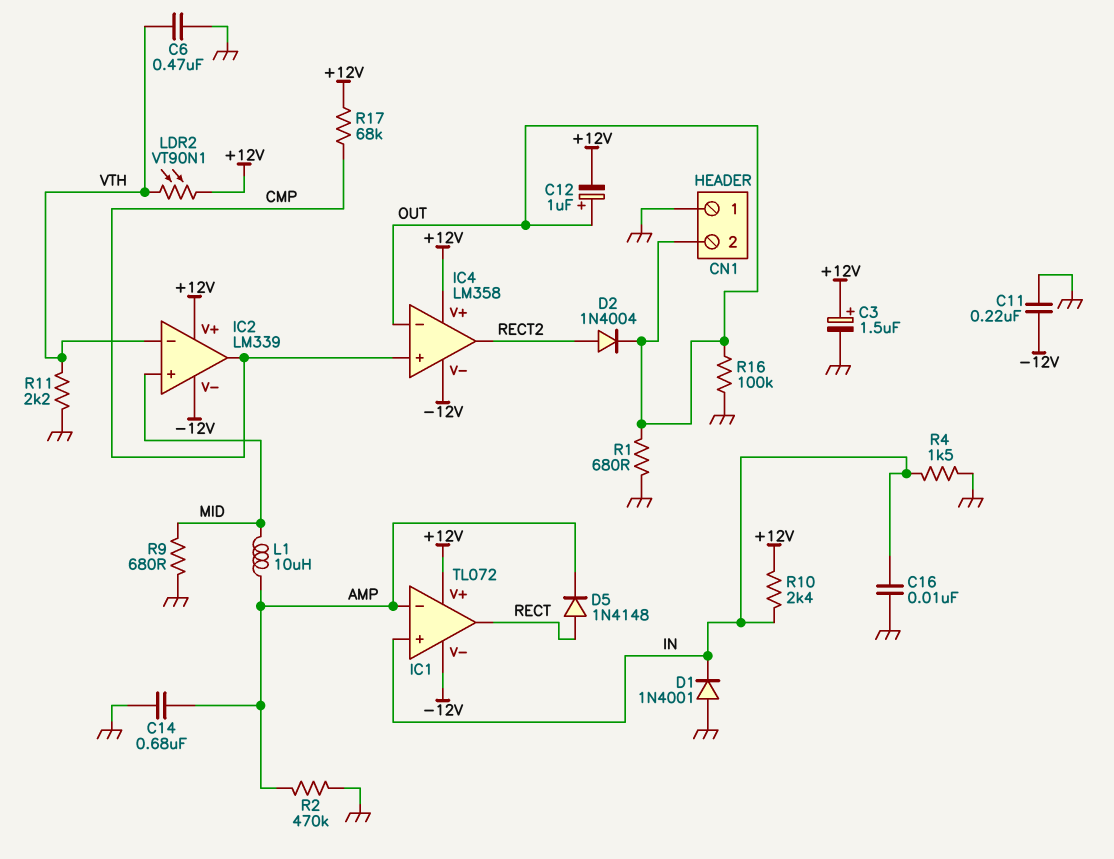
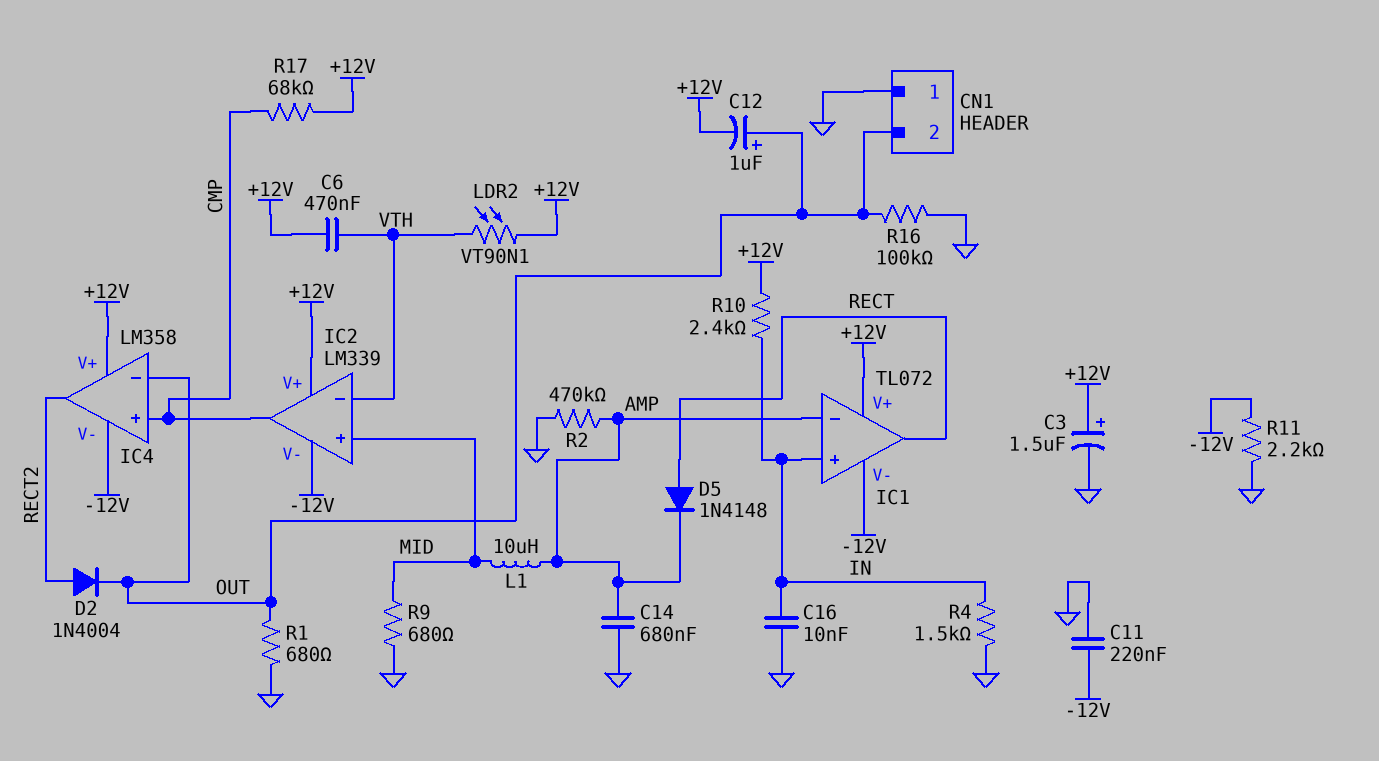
C6: 470nF (GND, VTH) -> 470nF (+12V, VTH)
D1: diode 1N4001 (A GND, K IN) -> none
R11: 2.2k (GND, VTH) -> 2.2k (-12V, GND)

